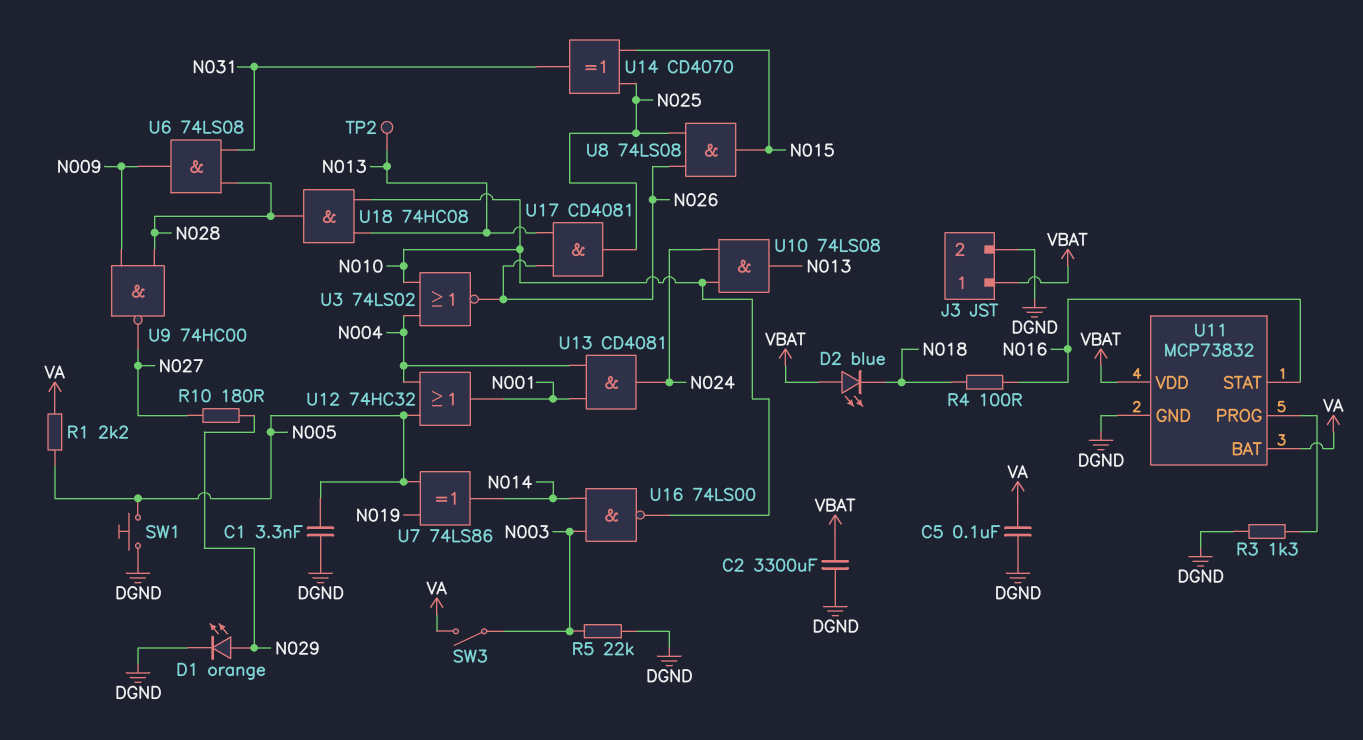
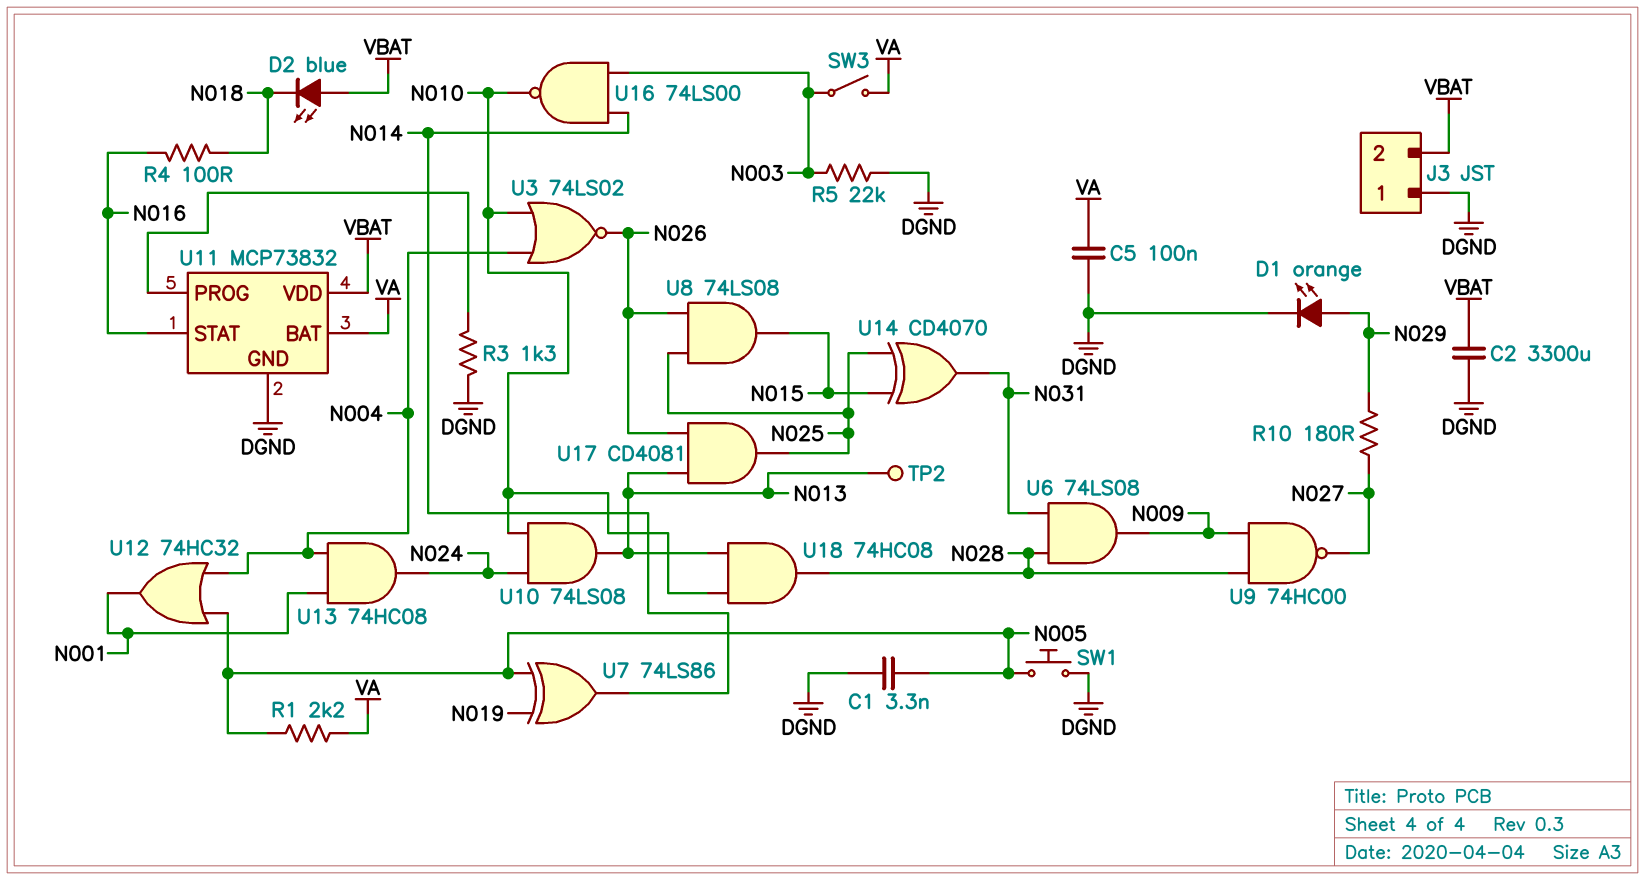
J3 pin 1: VBAT -> DGND
J3 pin 2: DGND -> VBAT
U13: AND CD4081 (in N001, in N004, out N024) -> AND 74HC08 (in N001, in N004, out N024)

